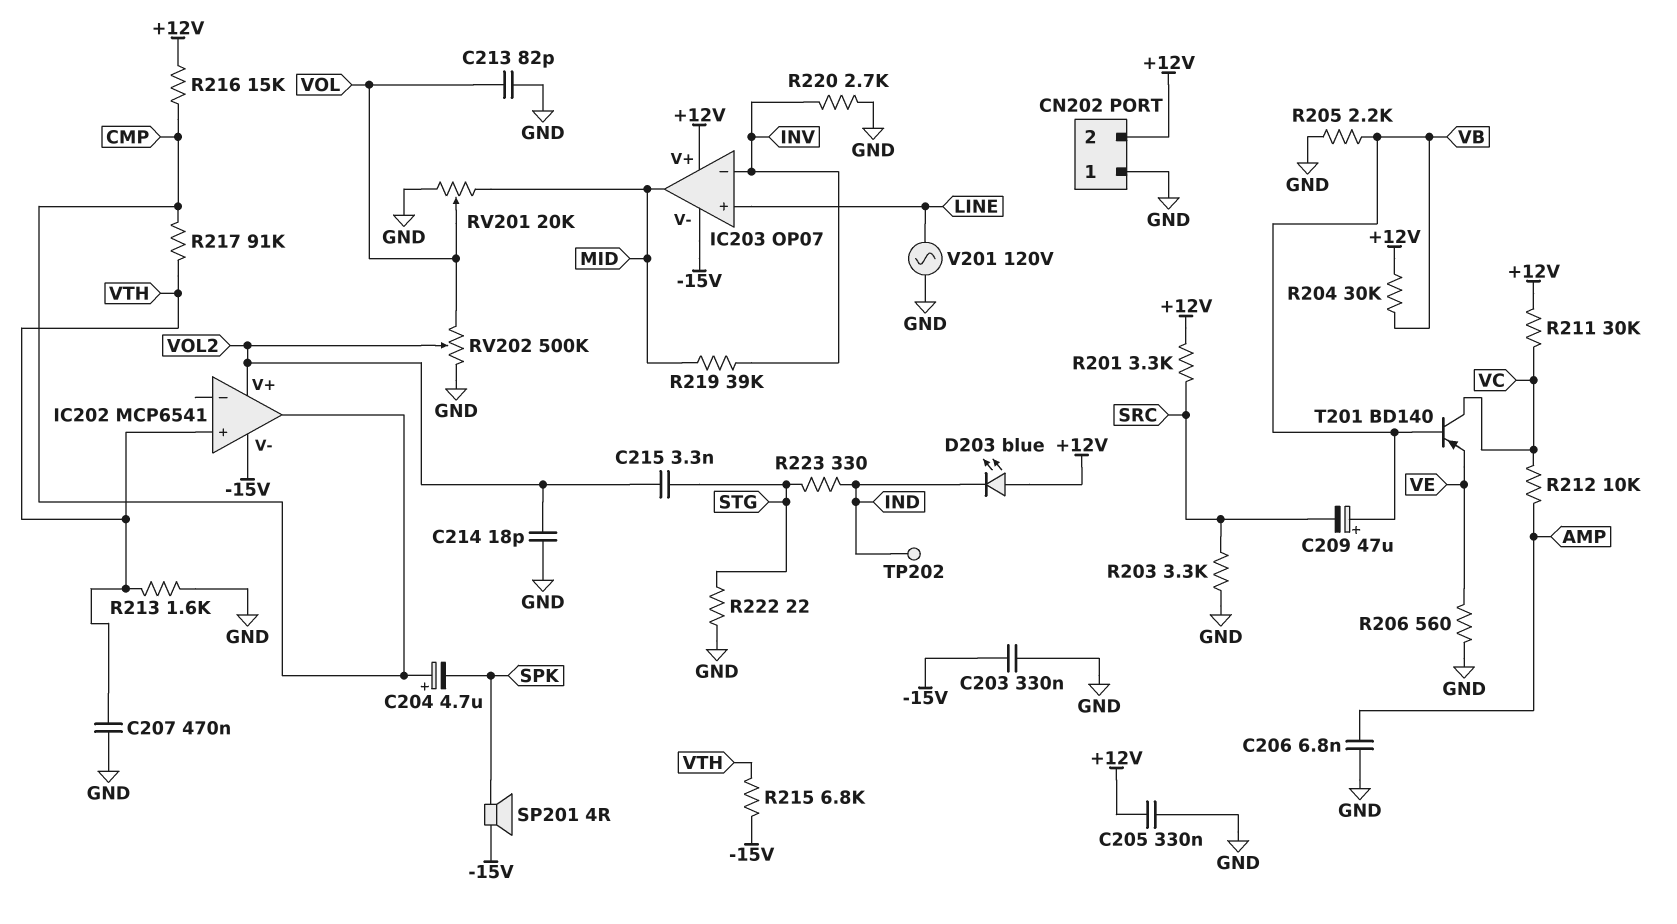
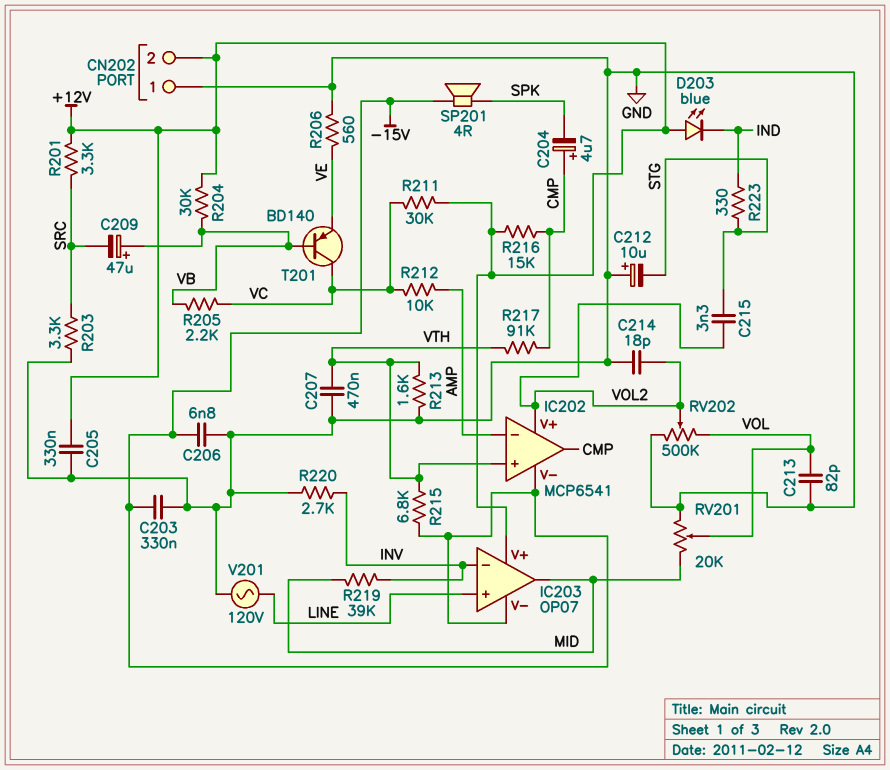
C206: 6.8nF (AMP, GND) -> 6.8nF (-15V, GND)
C212: none -> 10uF (plus GND, minus STG)
IC202 pin in-: none -> AMP
R205: 2.2k (GND, VB) -> 2.2k (VB, VC)
R222: 22 (GND, STG) -> none
TP202: test point (IND) -> none

